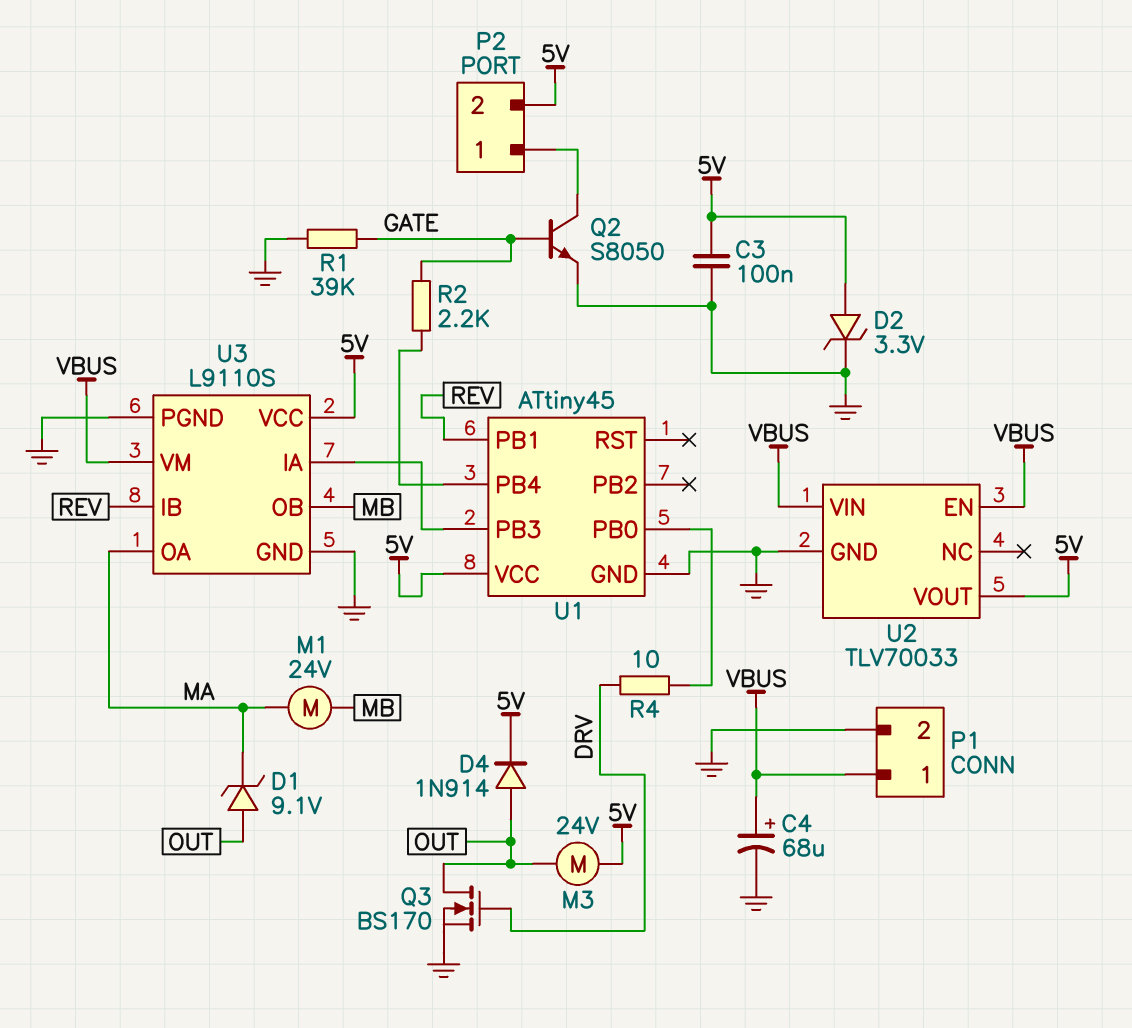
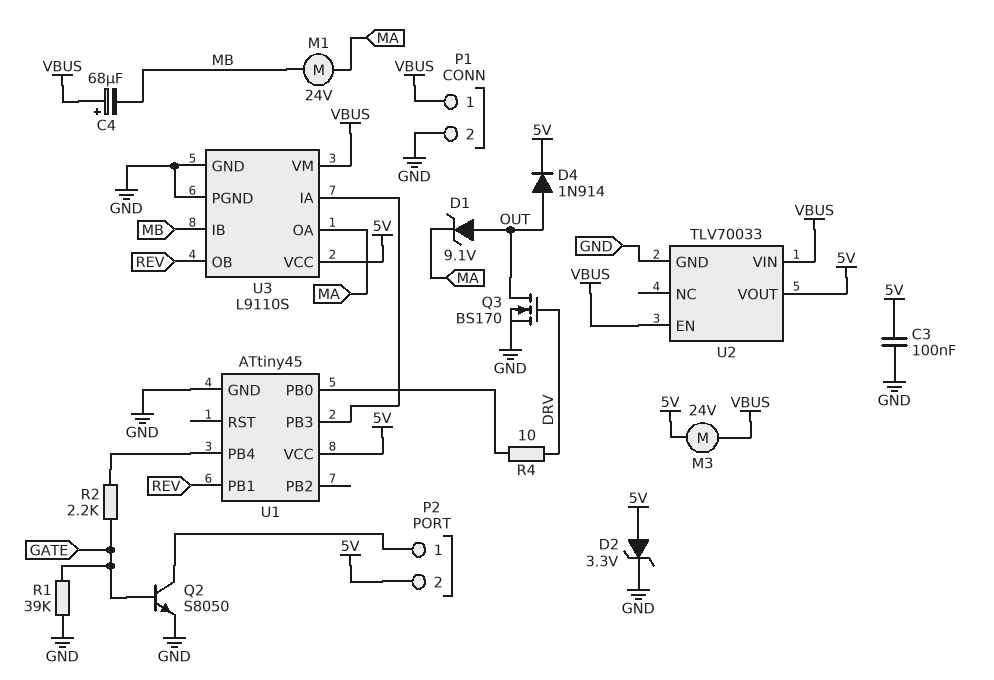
C4: 68uF (plus VBUS, minus GND) -> 68uF (plus VBUS, minus MB)
M3: motor 24V (5V, OUT) -> motor 24V (5V, VBUS)
U3 pin IB: REV -> MB
U3 pin OB: MB -> REV

